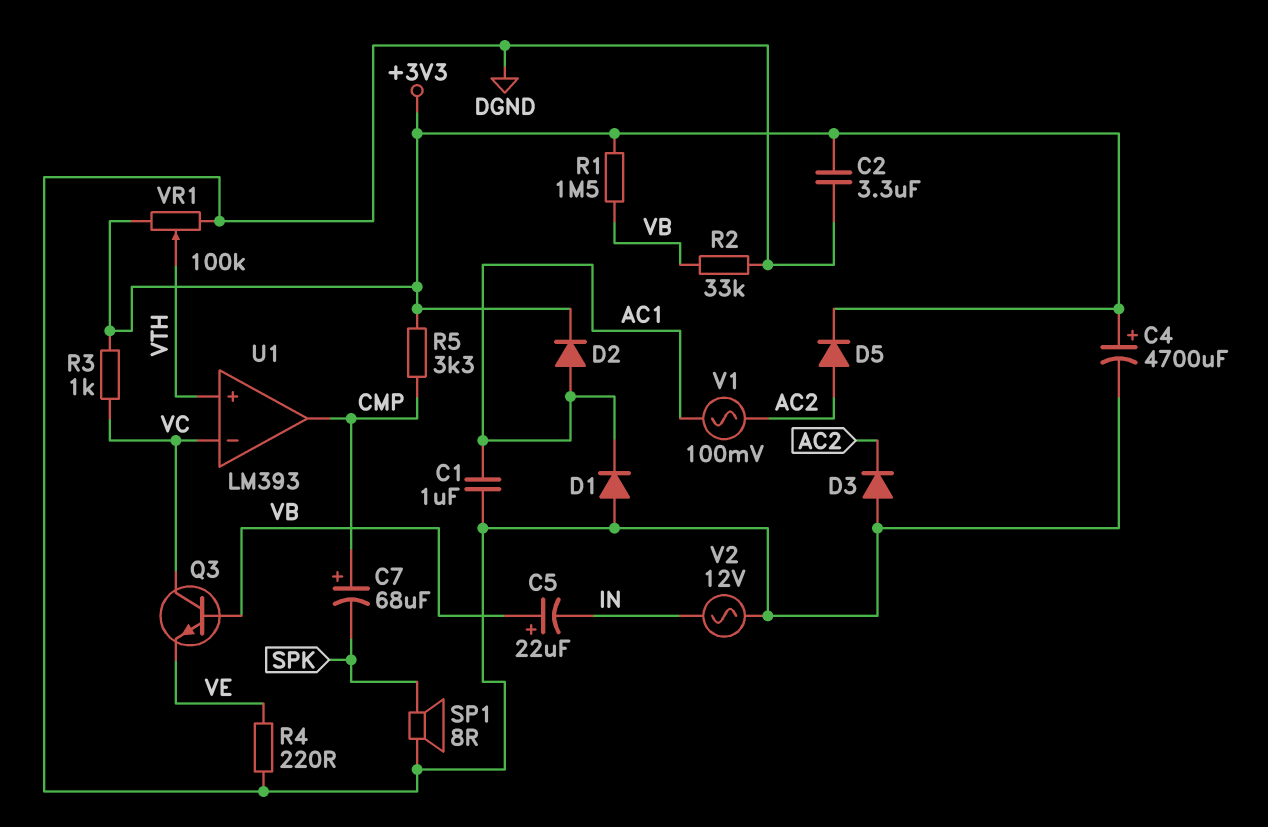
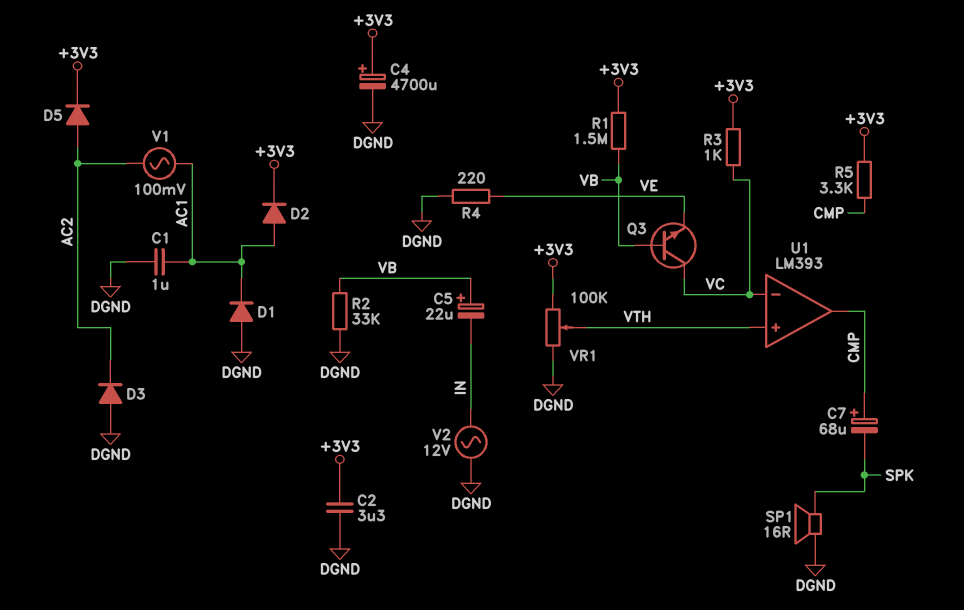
SP1: speaker 8R (DGND, SPK) -> speaker 16R (DGND, SPK)

